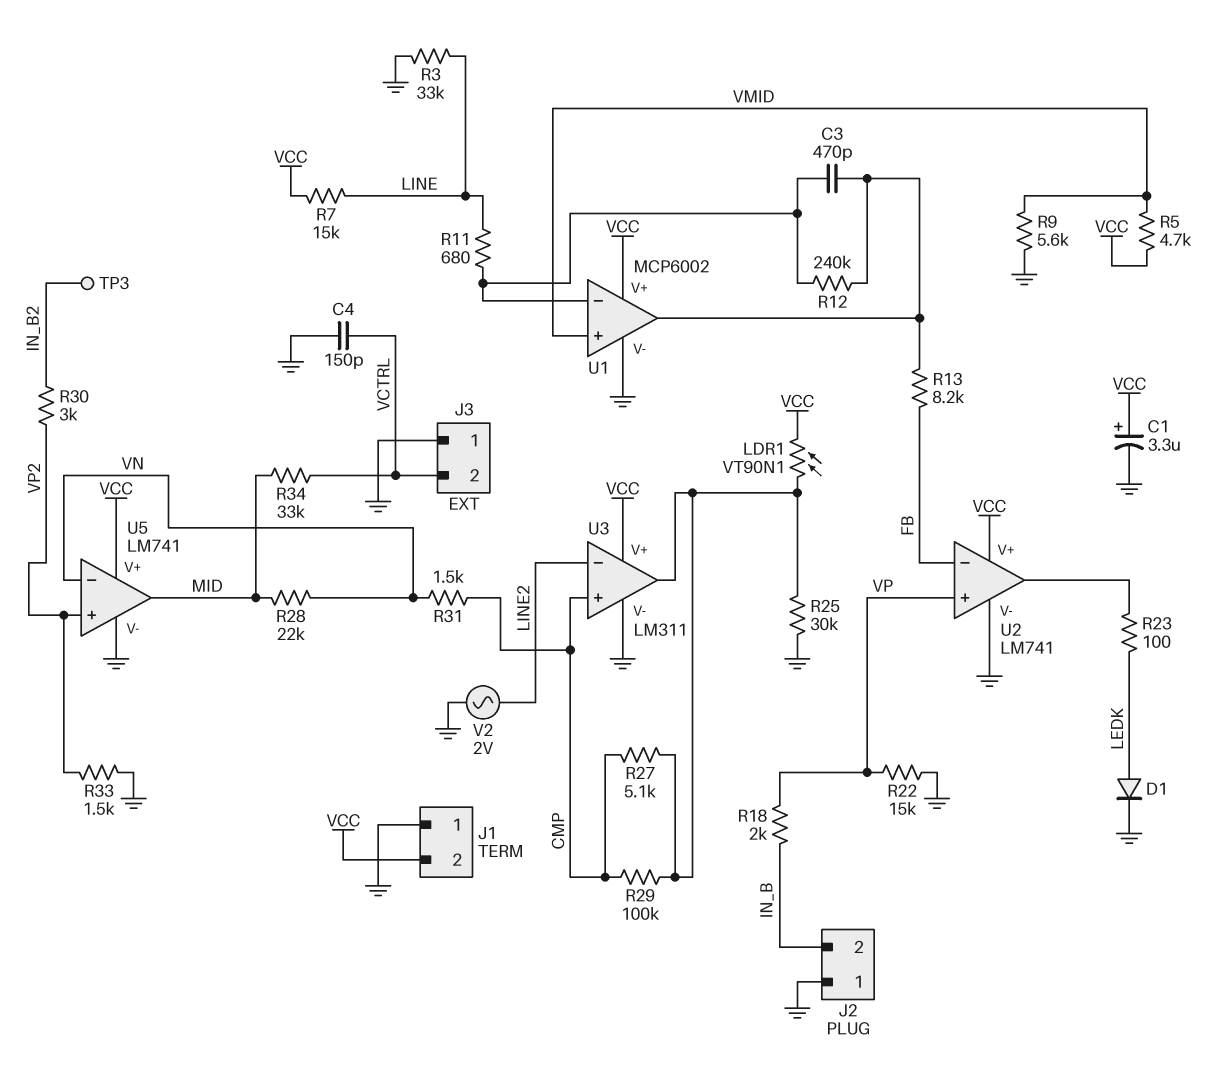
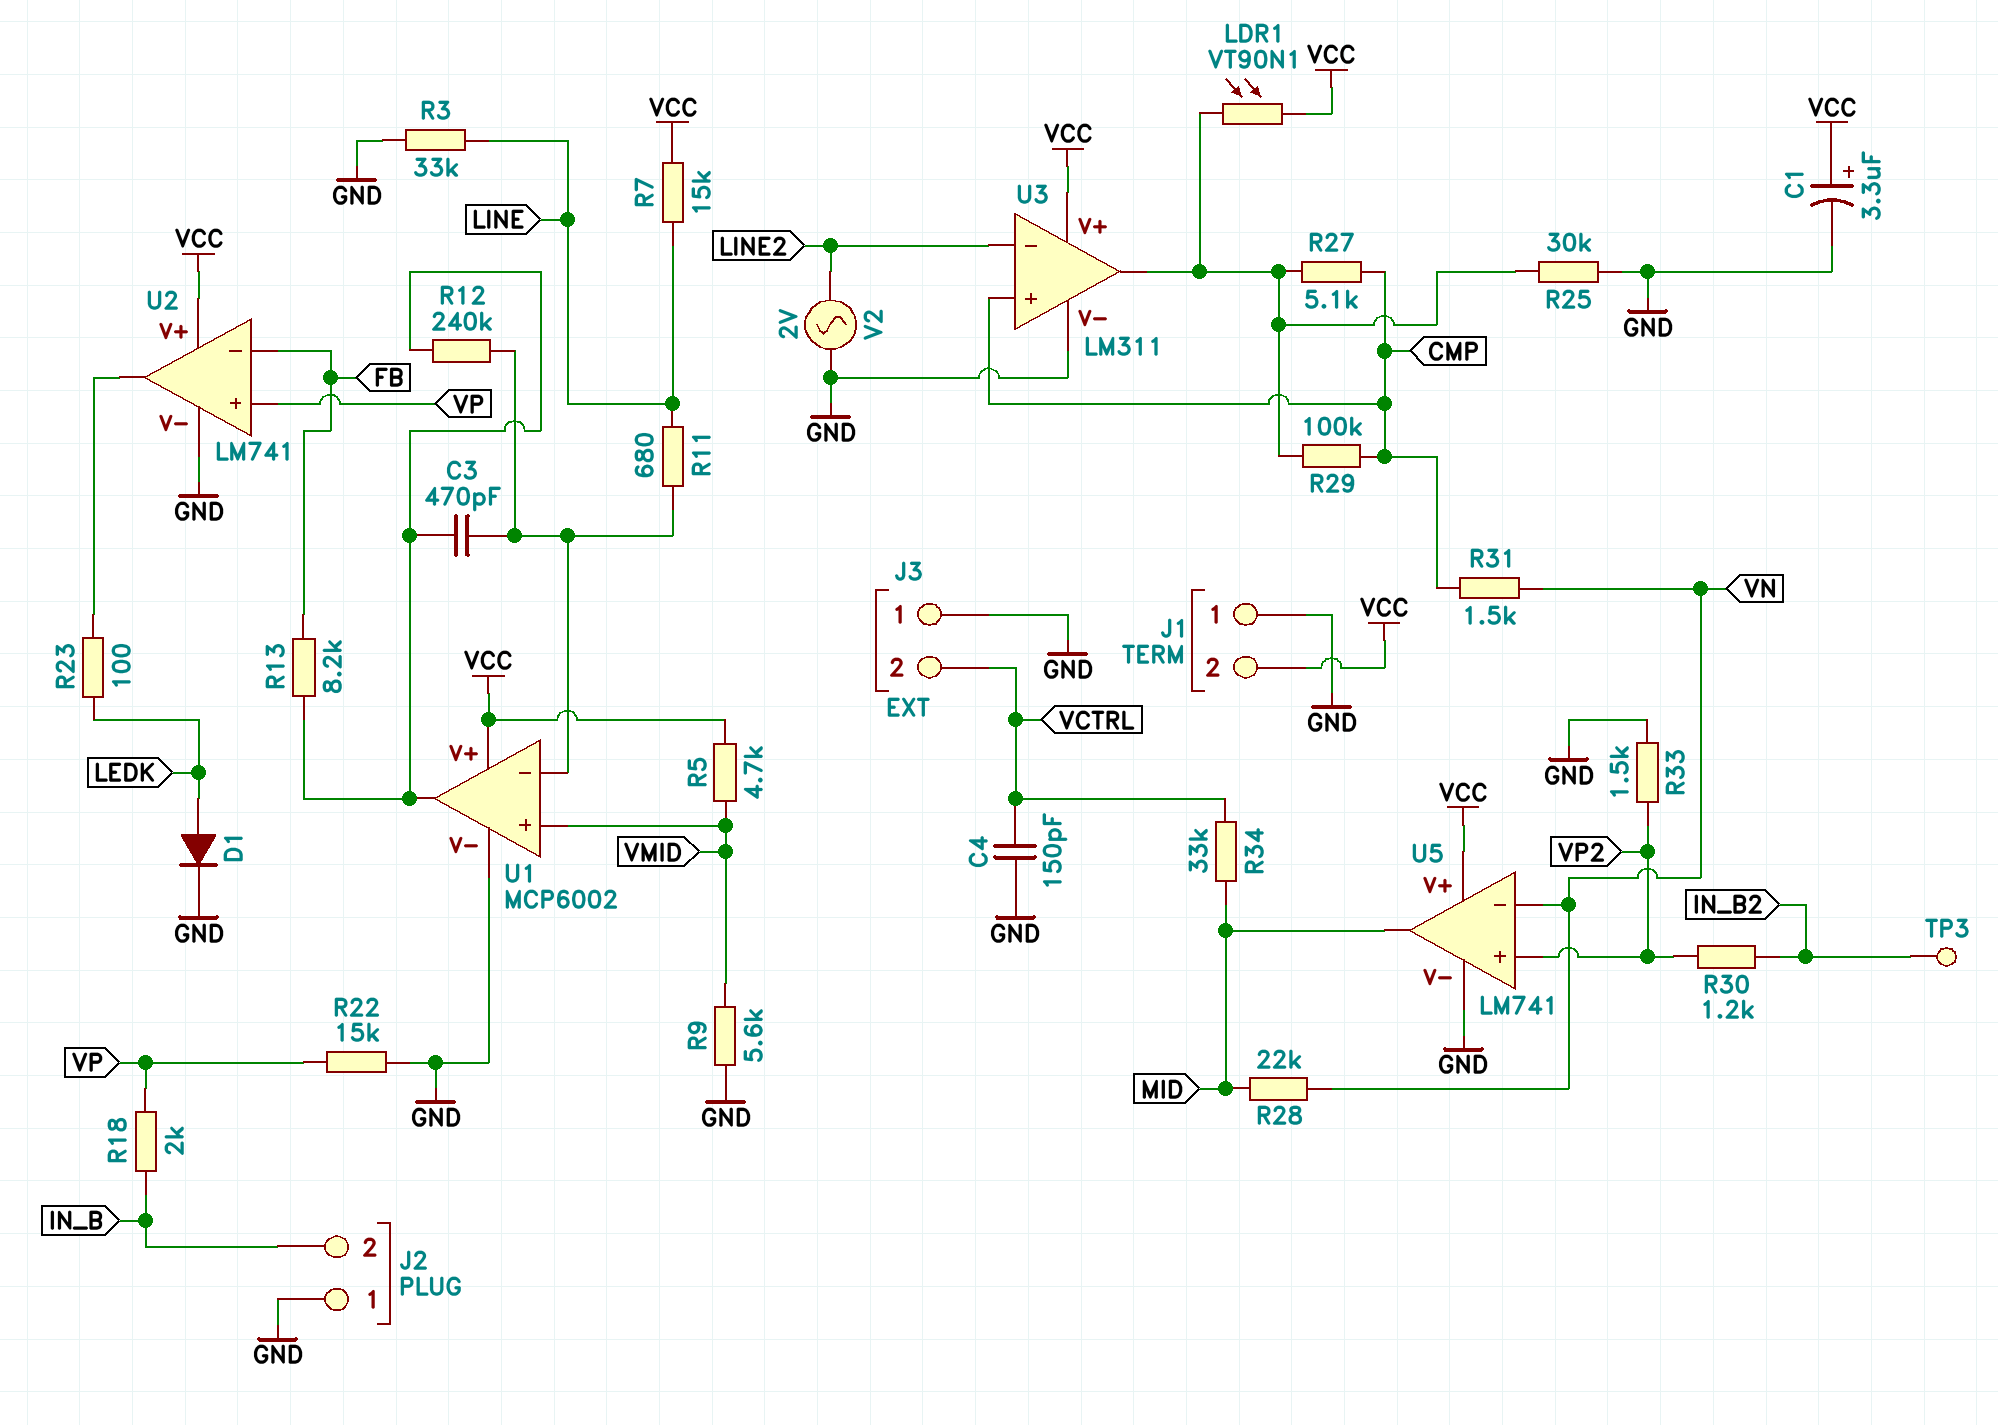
R30: 3k (IN_B2, VP2) -> 1.2k (IN_B2, VP2)

